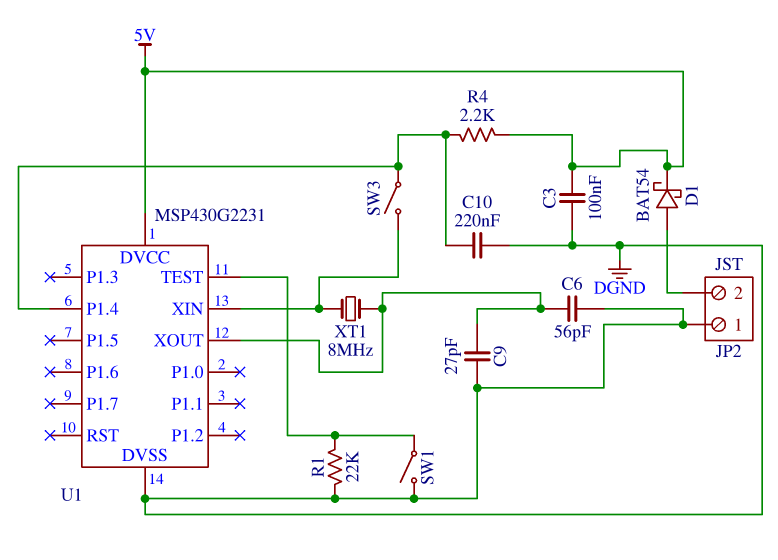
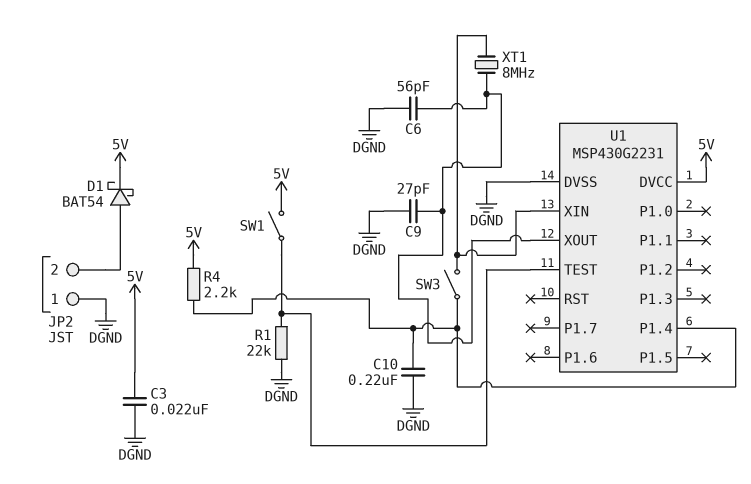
C3: 100nF (5V, DGND) -> 22nF (5V, DGND)
SW1: switch (DGND, U1/TEST) -> switch (5V, U1/TEST)

